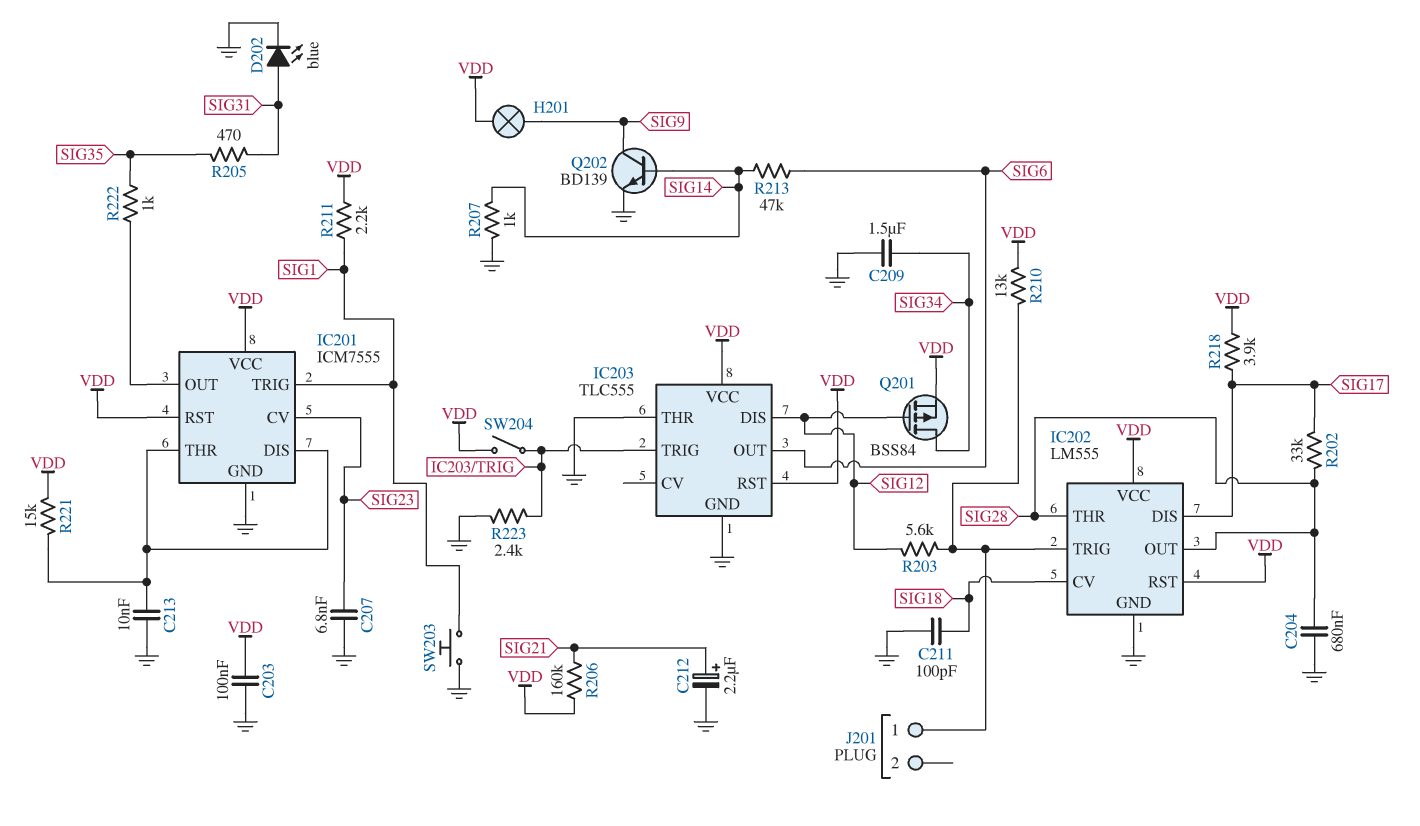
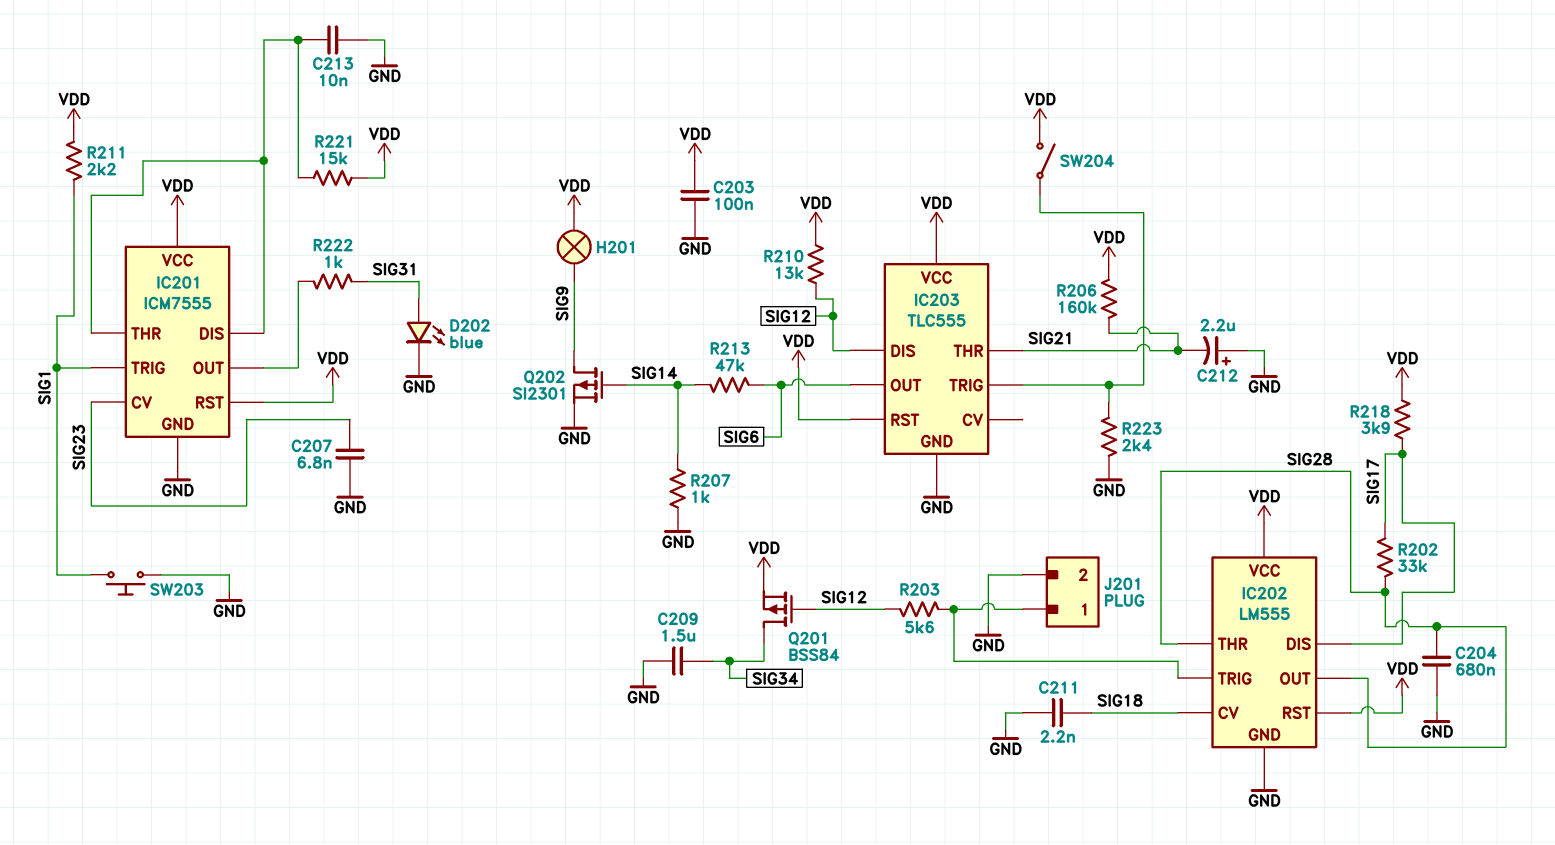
C211: 100pF (GND, SIG18) -> 2.2nF (GND, SIG18)
C212: 2.2uF (plus SIG21, minus GND) -> 2.2uF (plus GND, minus SIG21)
IC203 pin THR: GND -> SIG21
J201 pin 2: none -> GND
Q202: NPN BD139 (B SIG14, C SIG9, E GND) -> PMOS SI2301 (G SIG14, D SIG9, S GND)
R205: 470 (SIG31, SIG35) -> none
R210: 13k (IC202/TRIG, VDD) -> 13k (SIG12, VDD)
R222: 1k (IC201/OUT, SIG35) -> 1k (IC201/OUT, SIG31)

